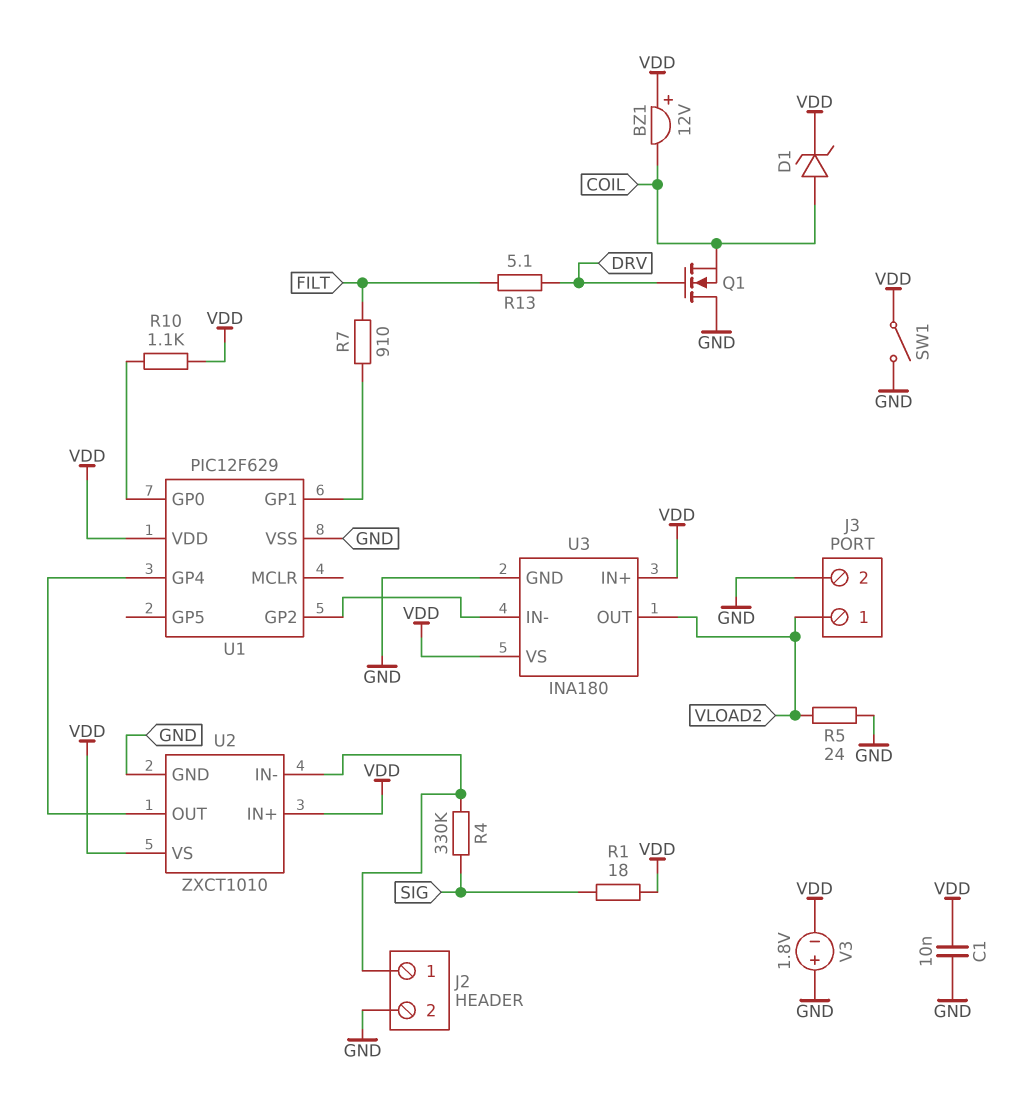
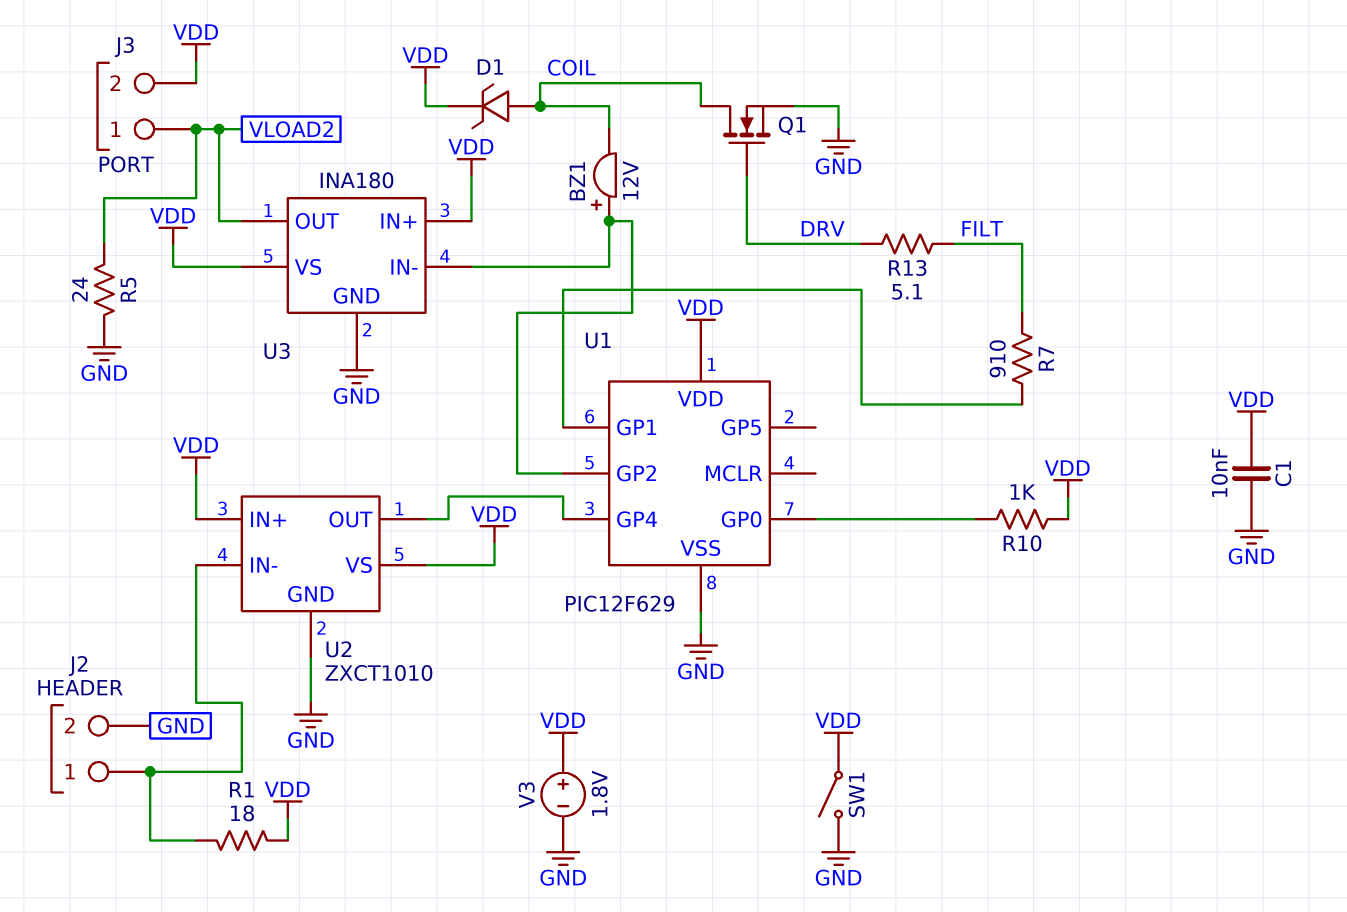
BZ1: buzzer 12V (plus VDD, minus COIL) -> buzzer 12V (plus U1/GP2, minus COIL)
J3 pin 2: GND -> VDD
Q1: NMOS (G DRV, D GND, S COIL) -> NMOS (G DRV, D COIL, S GND)
R1: 18 (SIG, VDD) -> 18 (J2/1, VDD)
R4: 330k (J2/1, SIG) -> none
R10: 1.1k (U1/GP0, VDD) -> 1k (U1/GP0, VDD)
V3: 1.8V (plus GND, minus VDD) -> 1.8V (plus VDD, minus GND)

